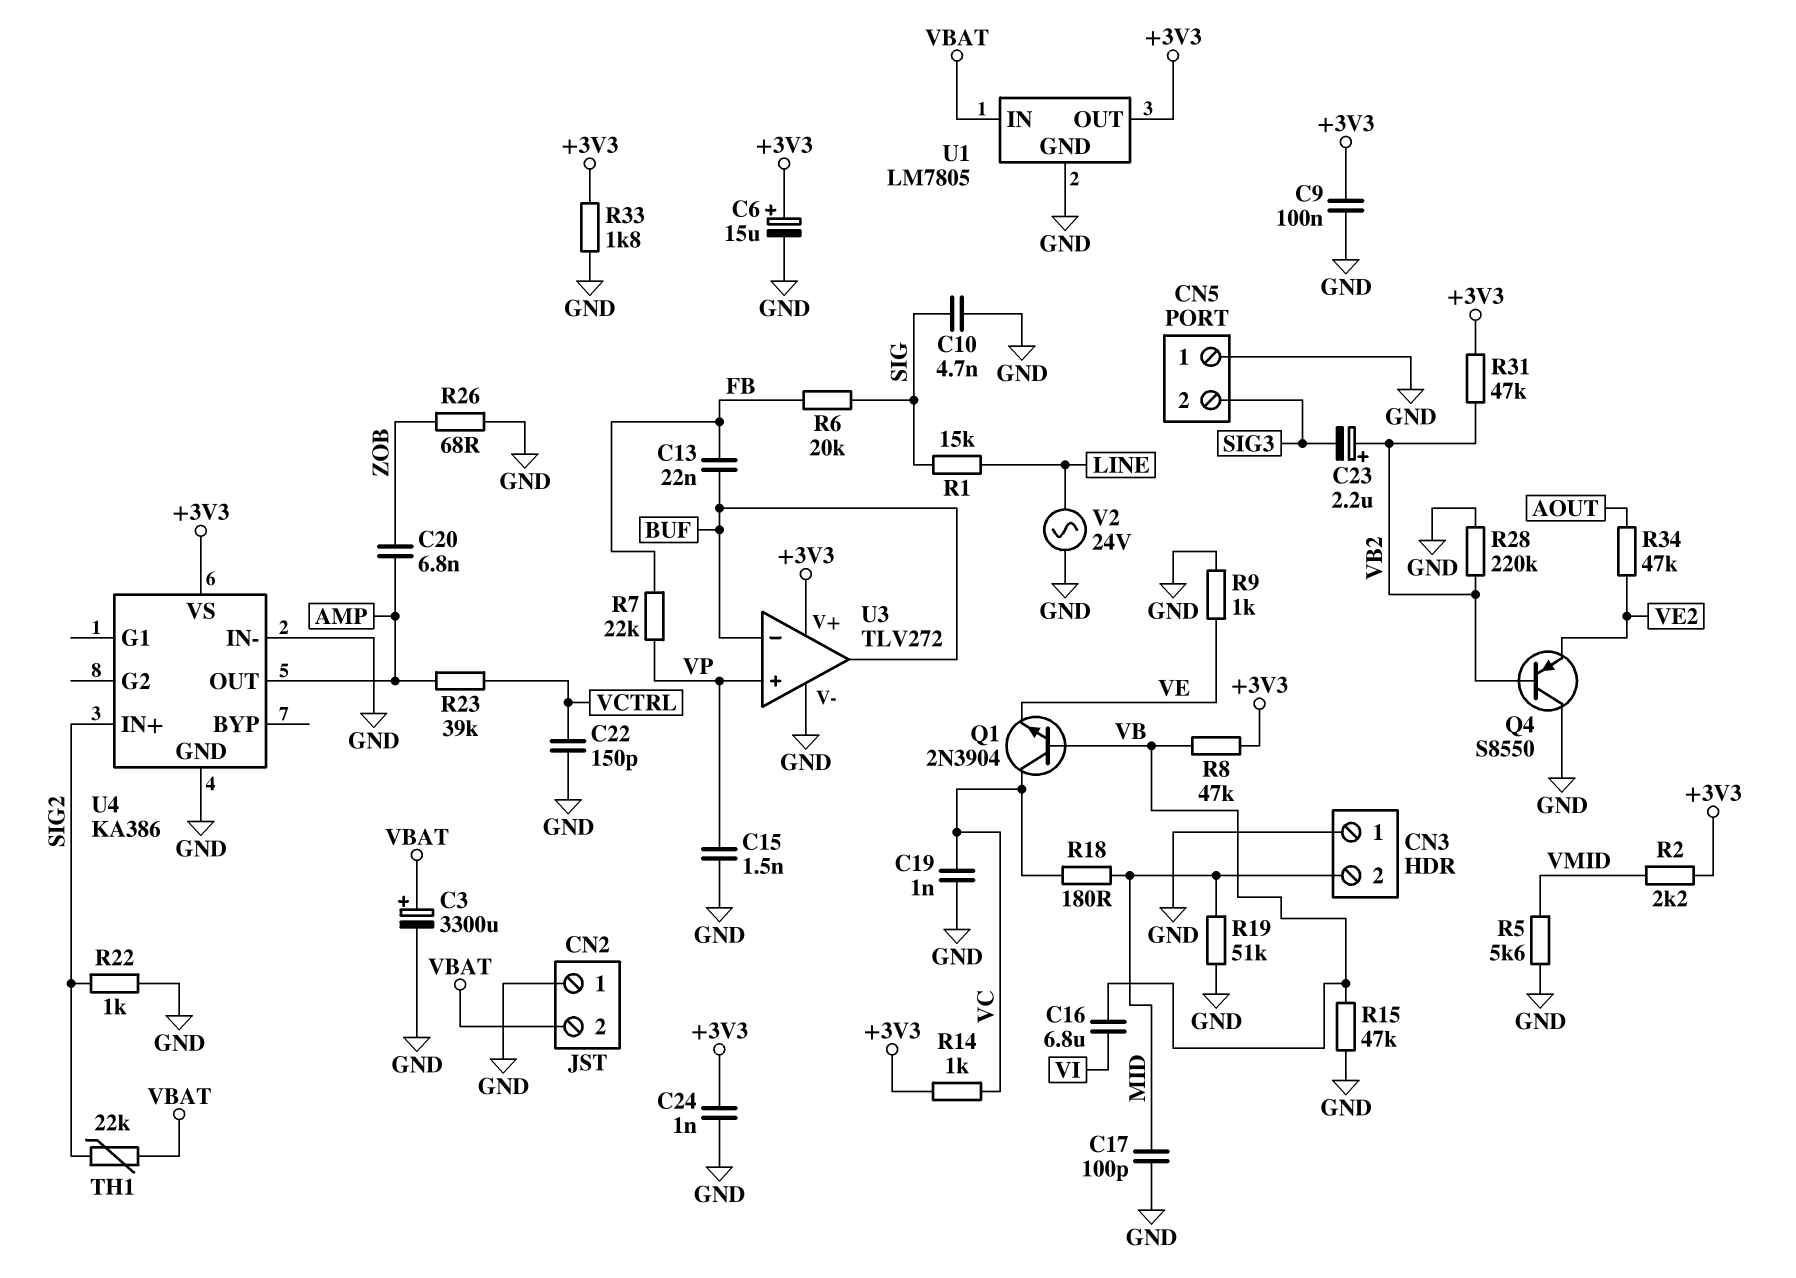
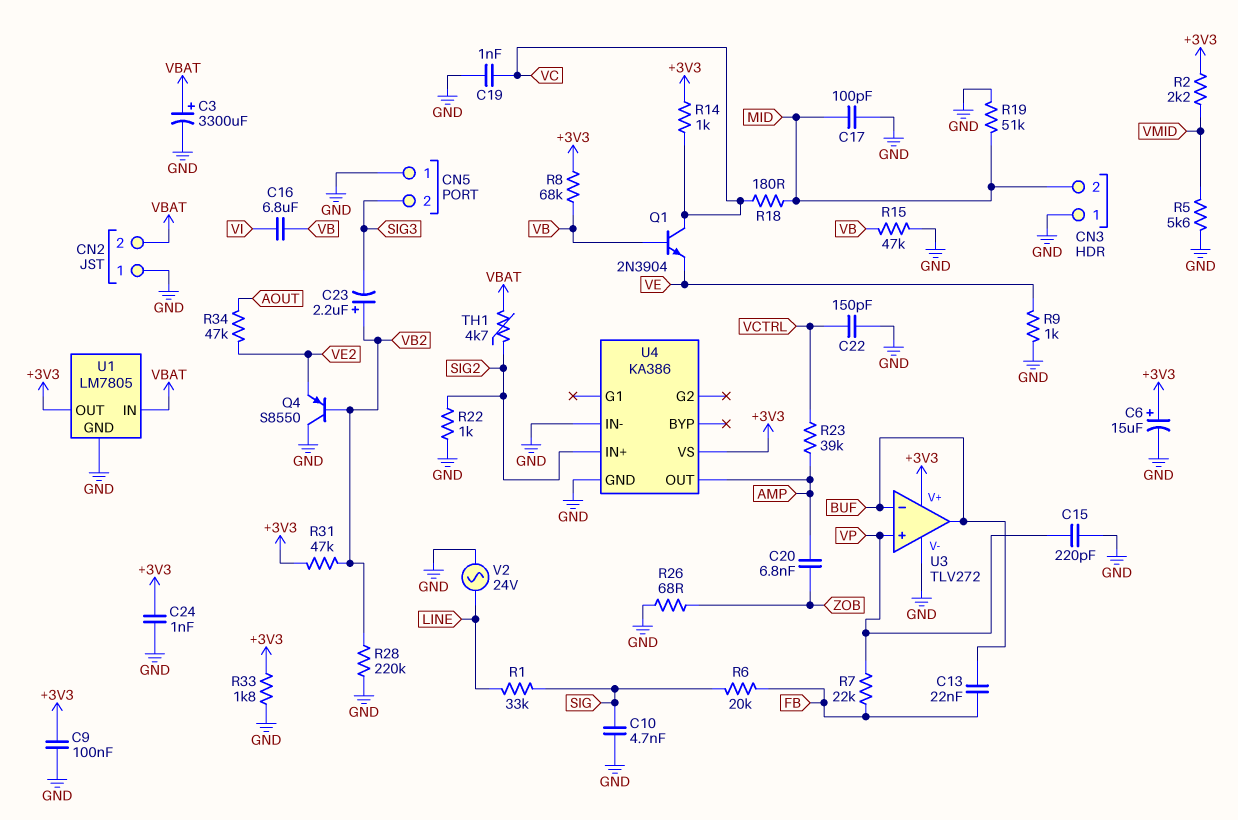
C15: 1.5nF (GND, VP) -> 220pF (GND, VP)
R1: 15k (LINE, SIG) -> 33k (LINE, SIG)
R8: 47k (+3V3, VB) -> 68k (+3V3, VB)
TH1: 22k (SIG2, VBAT) -> 4.7k (SIG2, VBAT)

